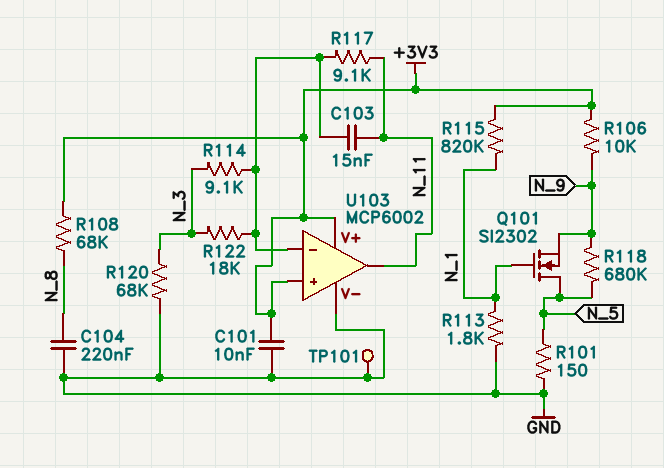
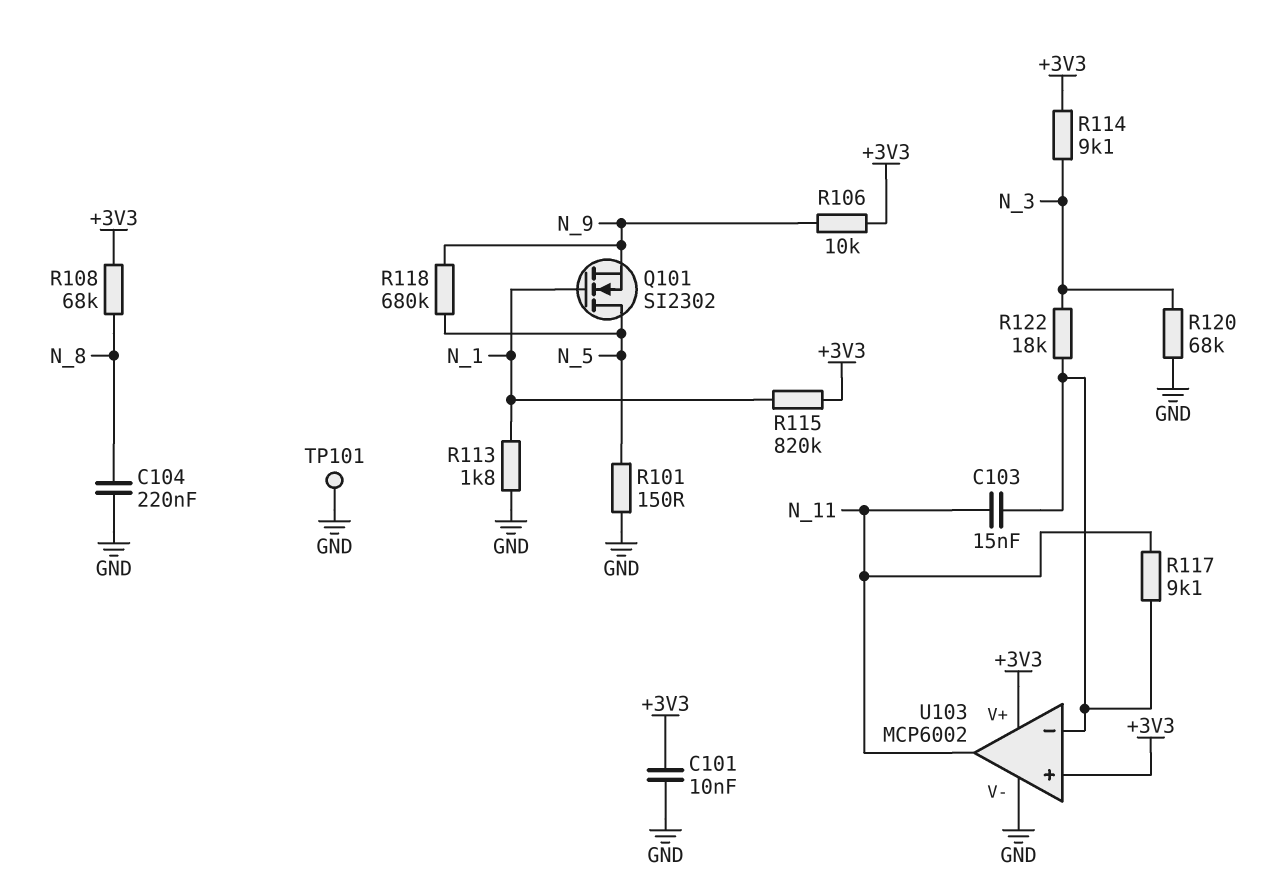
R114: 9.1k (N_3, U103/in-) -> 9.1k (+3V3, N_3)

